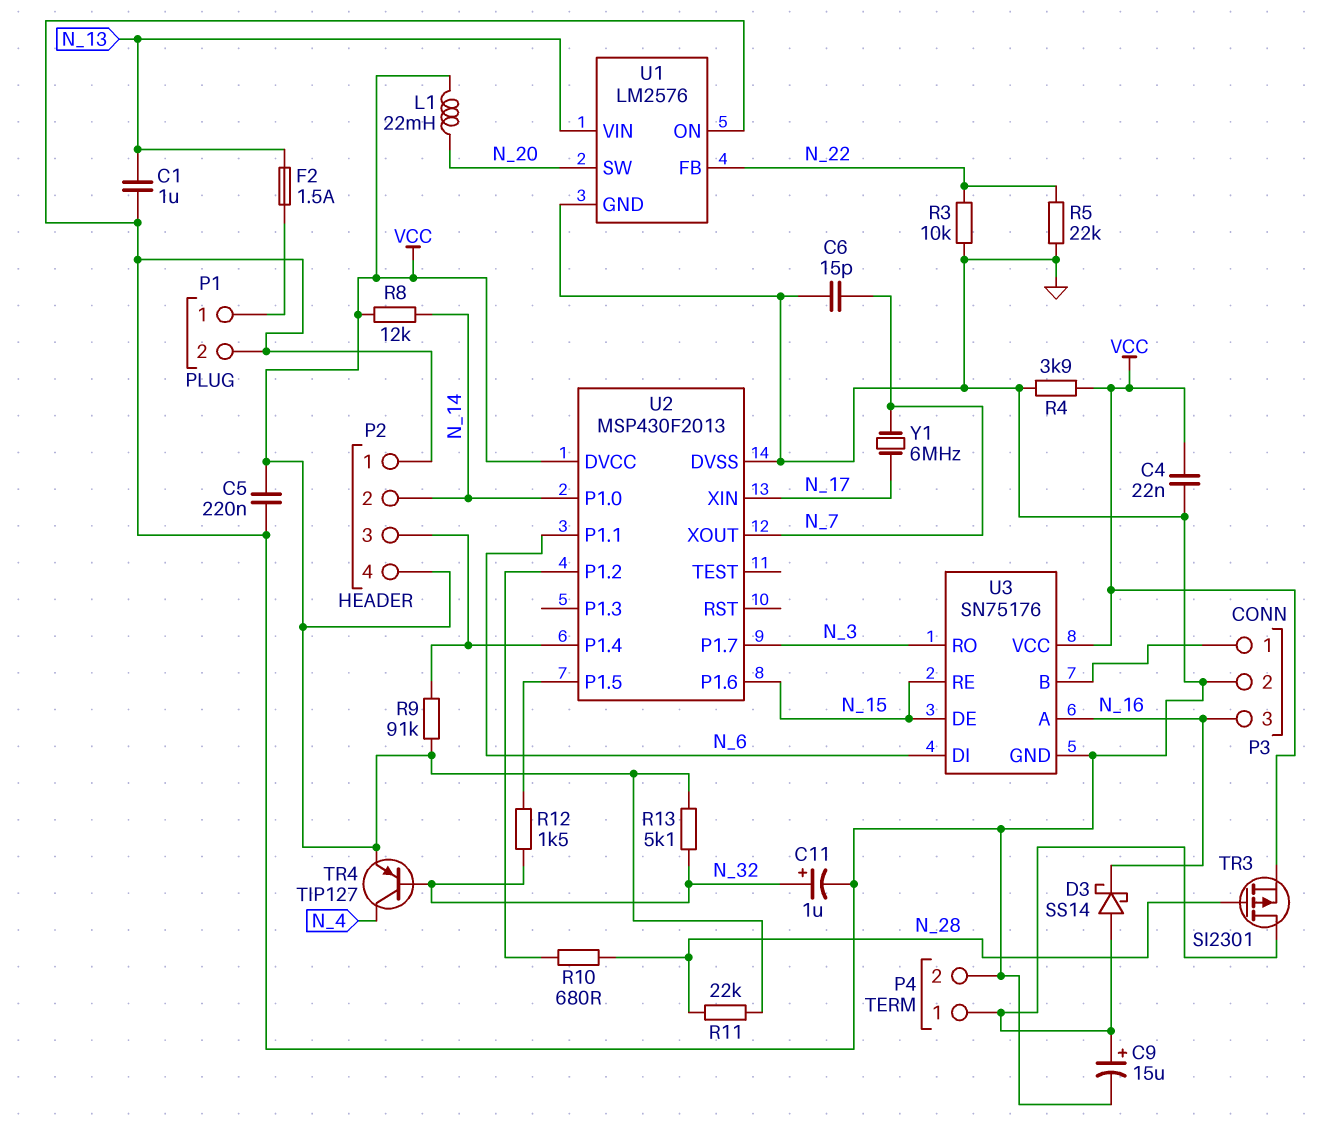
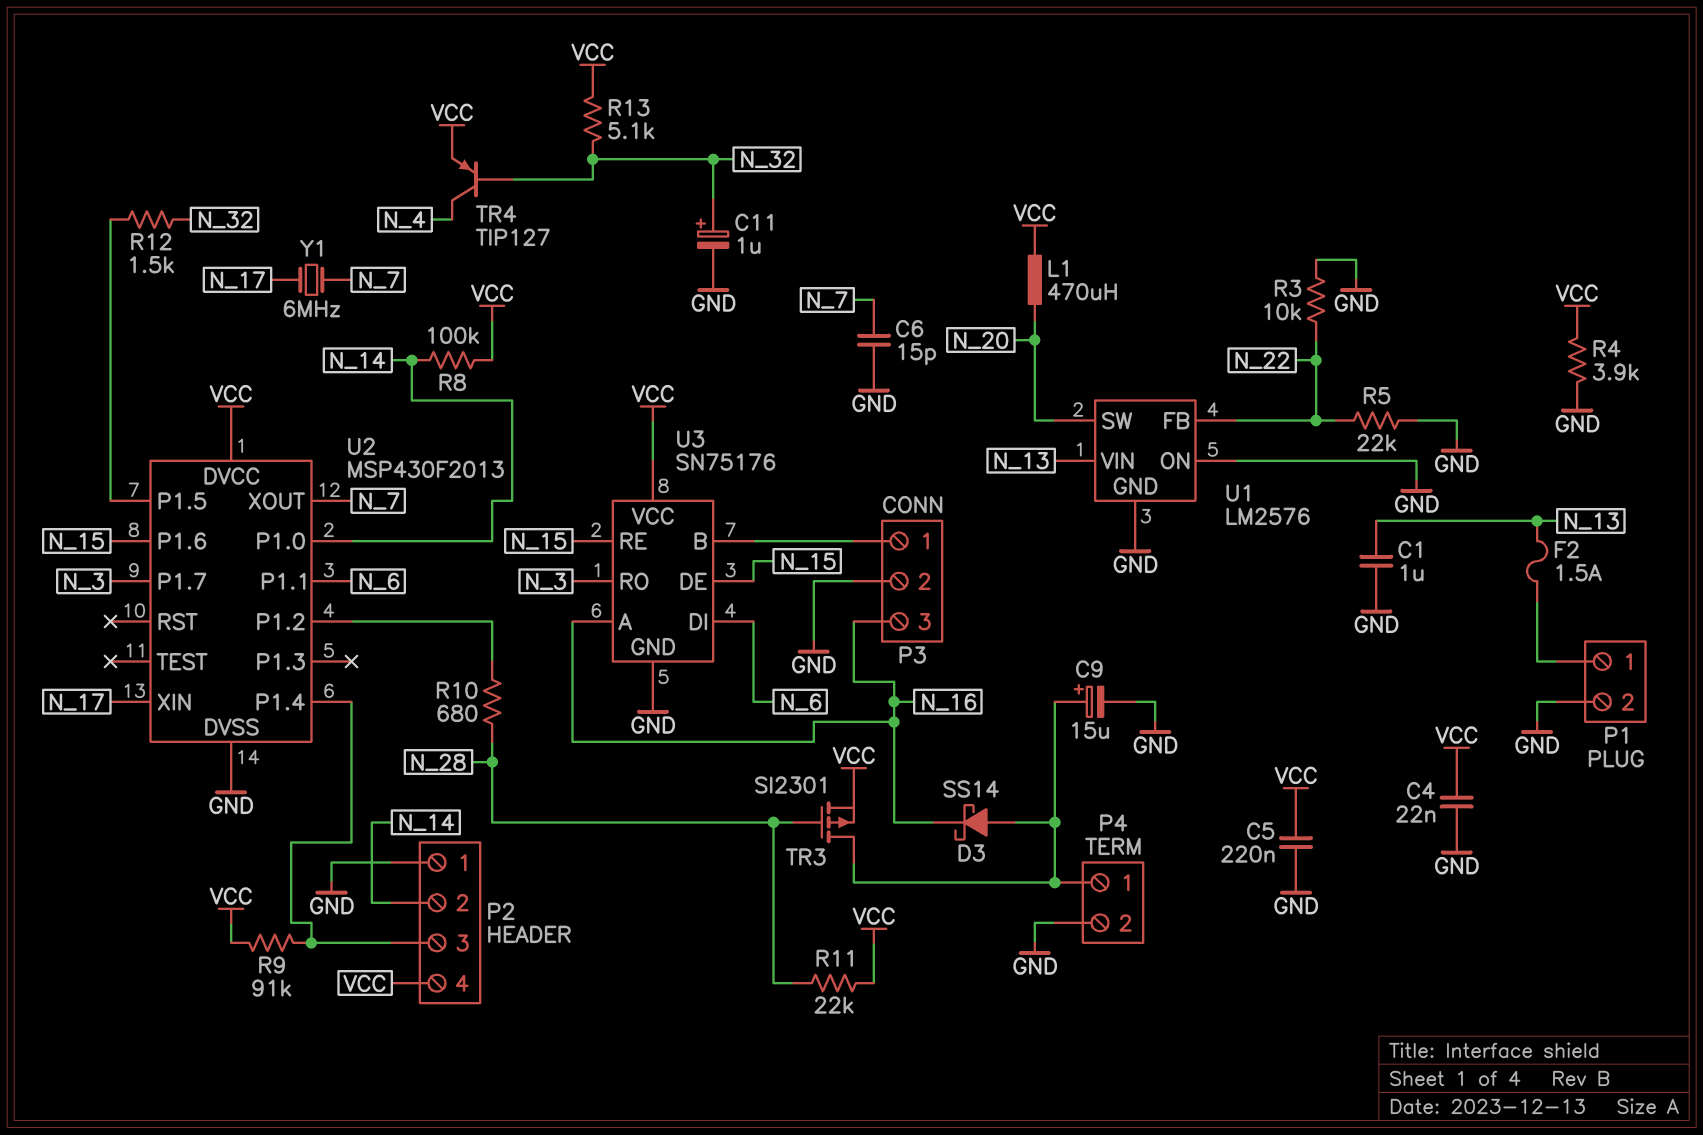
L1: 22mH (N_20, VCC) -> 470uH (N_20, VCC)
R8: 12k (N_14, VCC) -> 100k (N_14, VCC)

